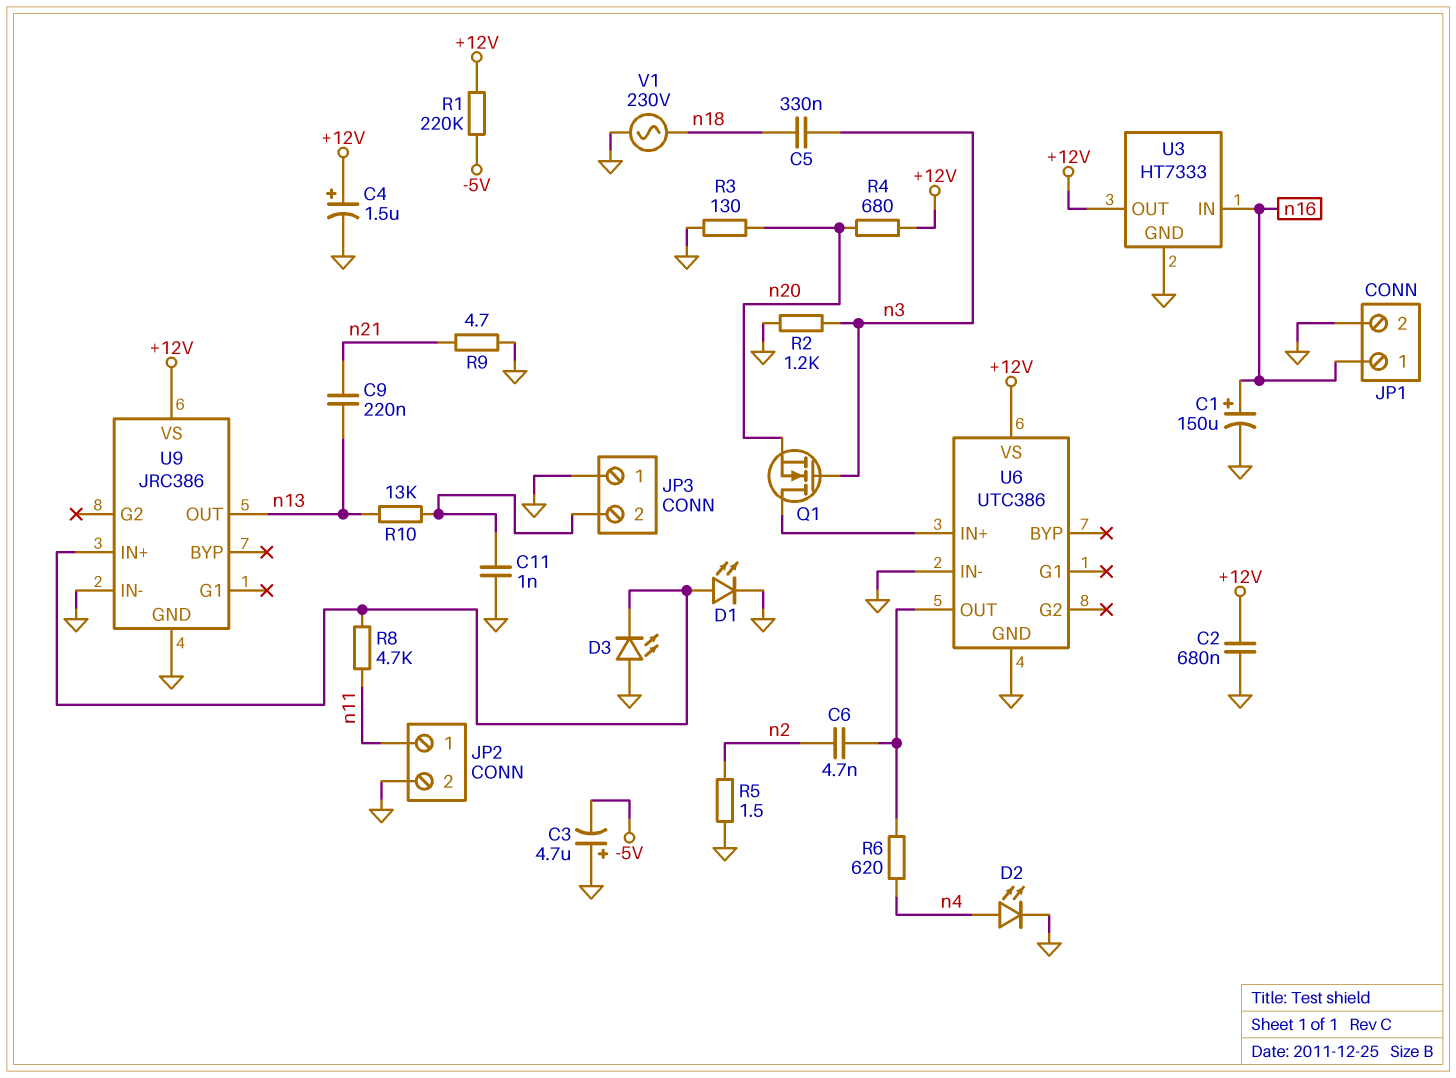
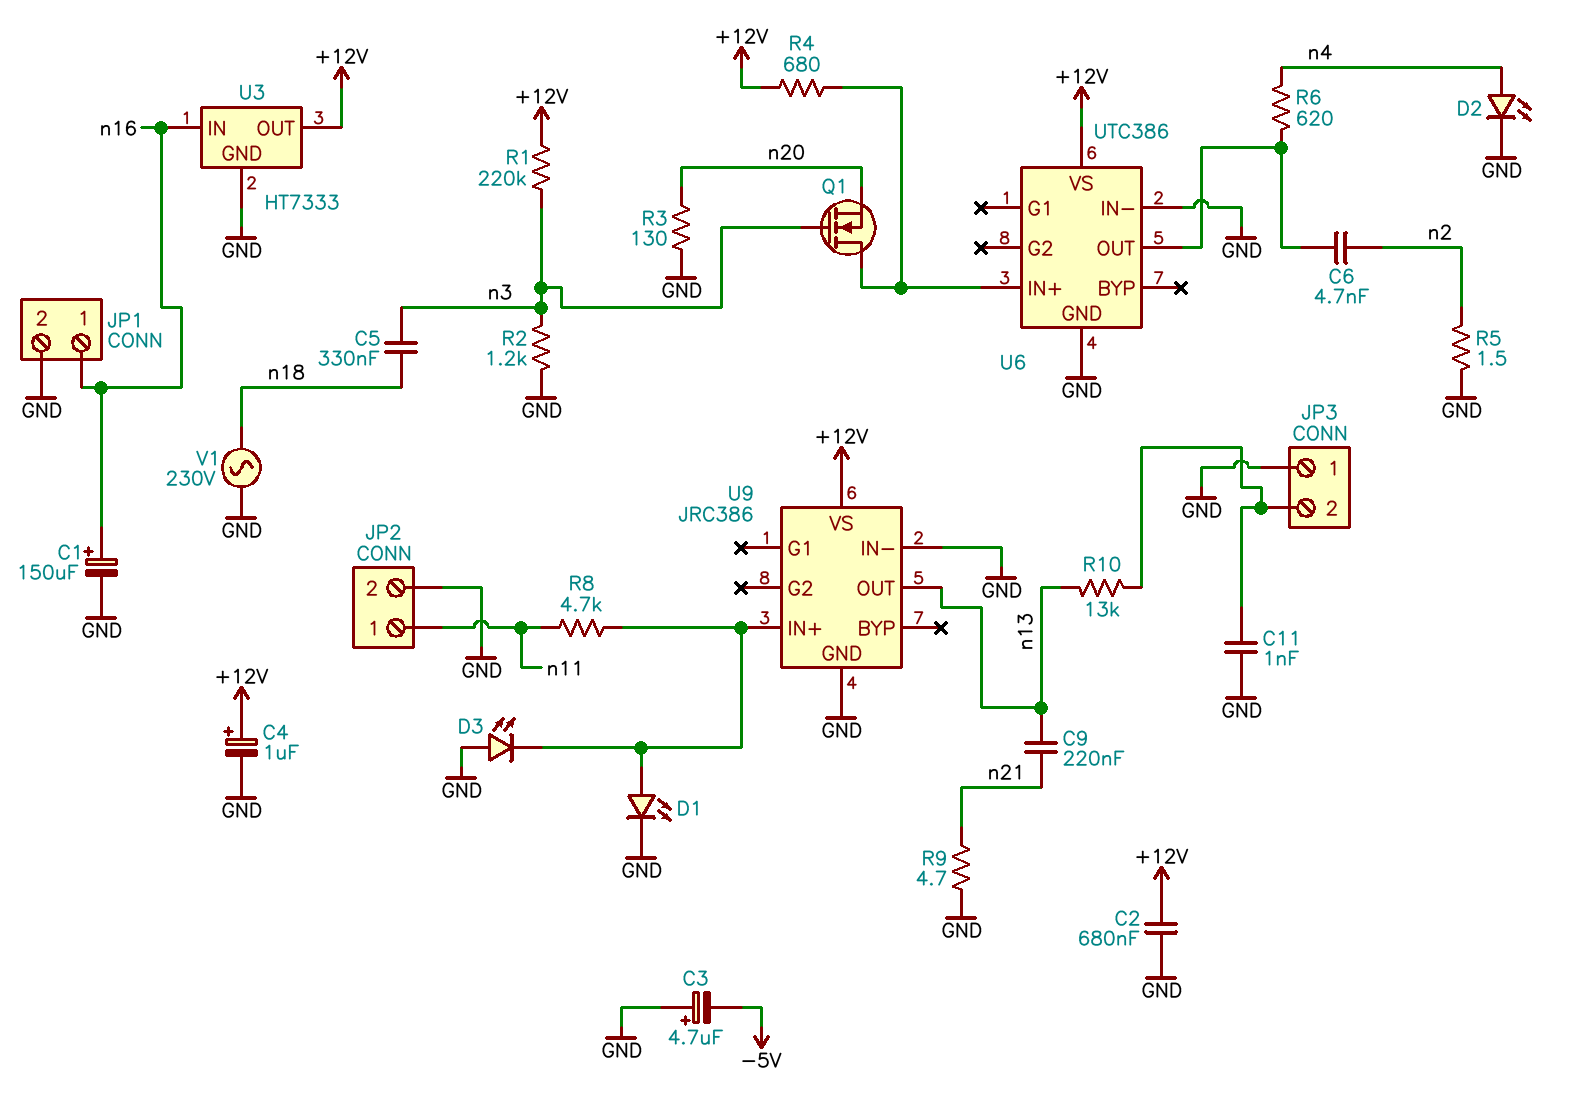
C4: 1.5uF (plus +12V, minus GND) -> 1uF (plus +12V, minus GND)
R1: 220k (+12V, -5V) -> 220k (+12V, n3)
R4: 680 (+12V, n20) -> 680 (+12V, U6/IN+)

